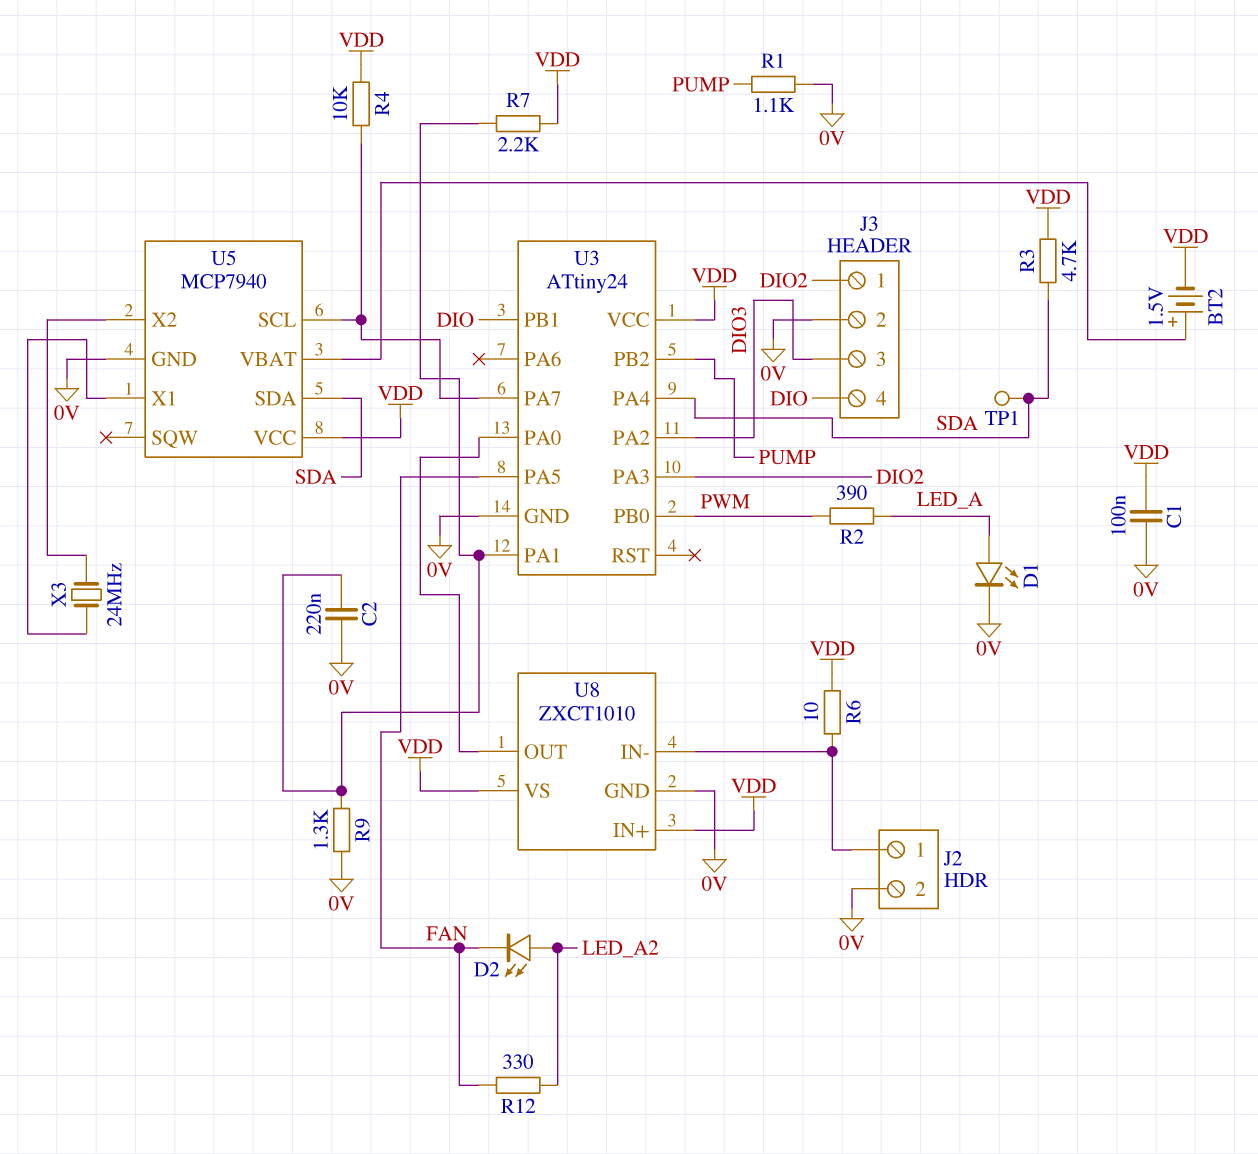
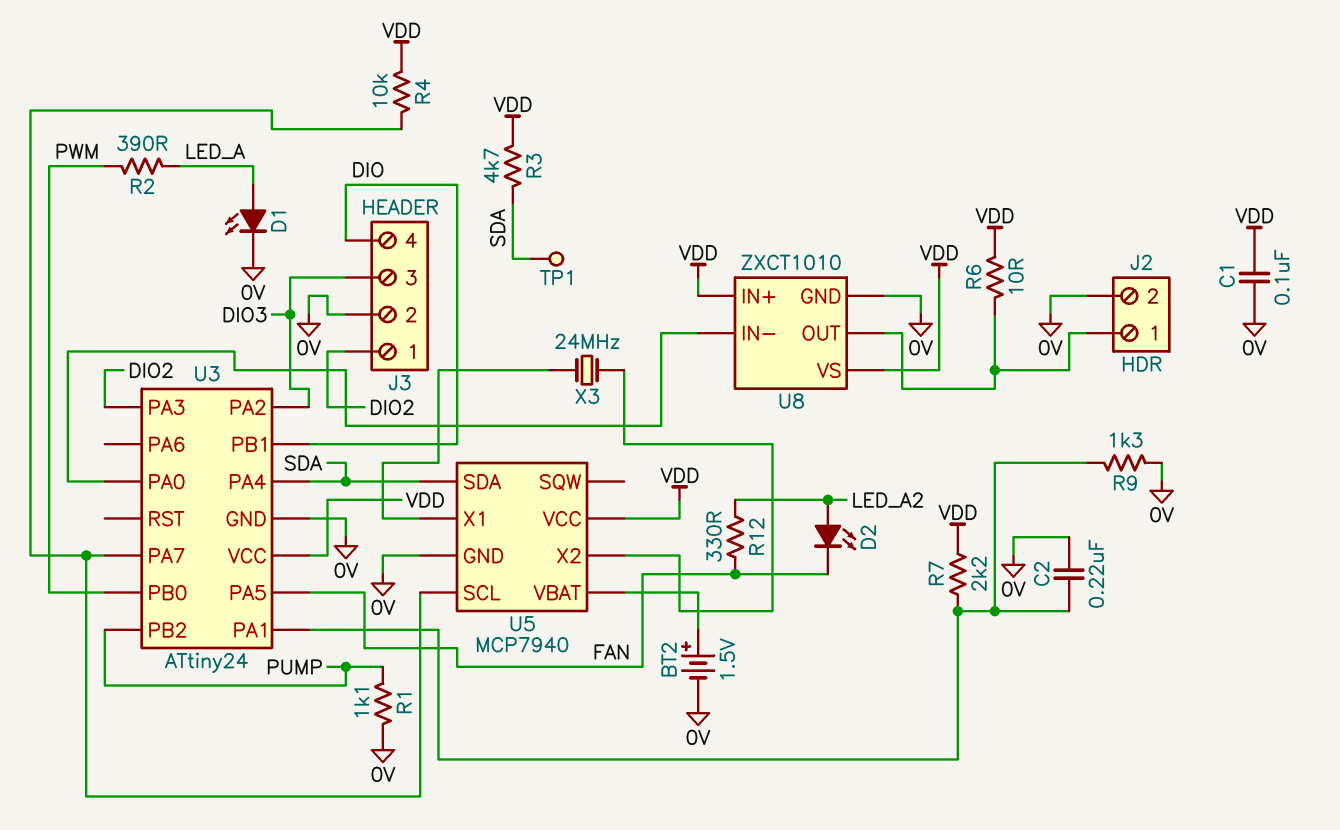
BT2: 1.5V (plus U5/VBAT, minus VDD) -> 1.5V (plus U5/VBAT, minus 0V)
U8 pin IN-: J2/1 -> U3/PA0
U8 pin OUT: U3/PA0 -> J2/1

